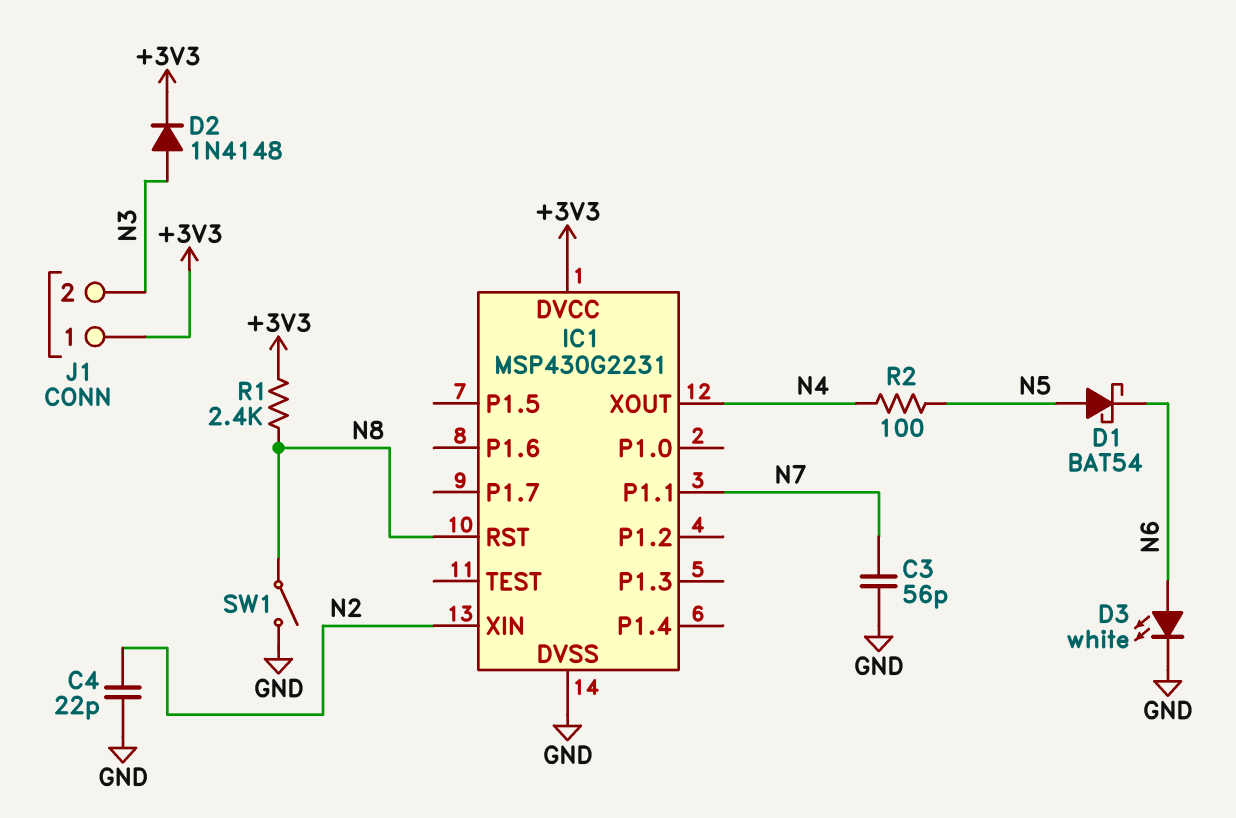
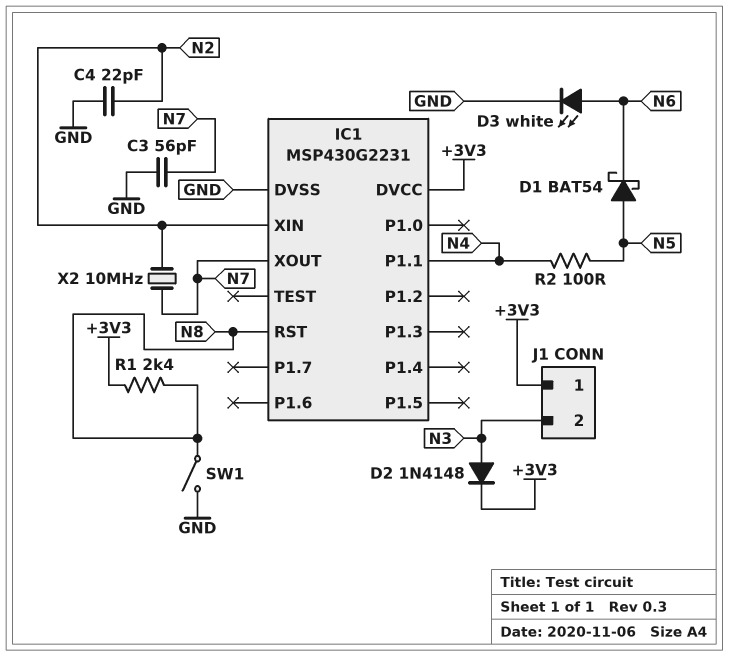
IC1 pin P1.1: N7 -> N4
IC1 pin XOUT: N4 -> N7
X2: none -> 10MHz (N2, N7)

